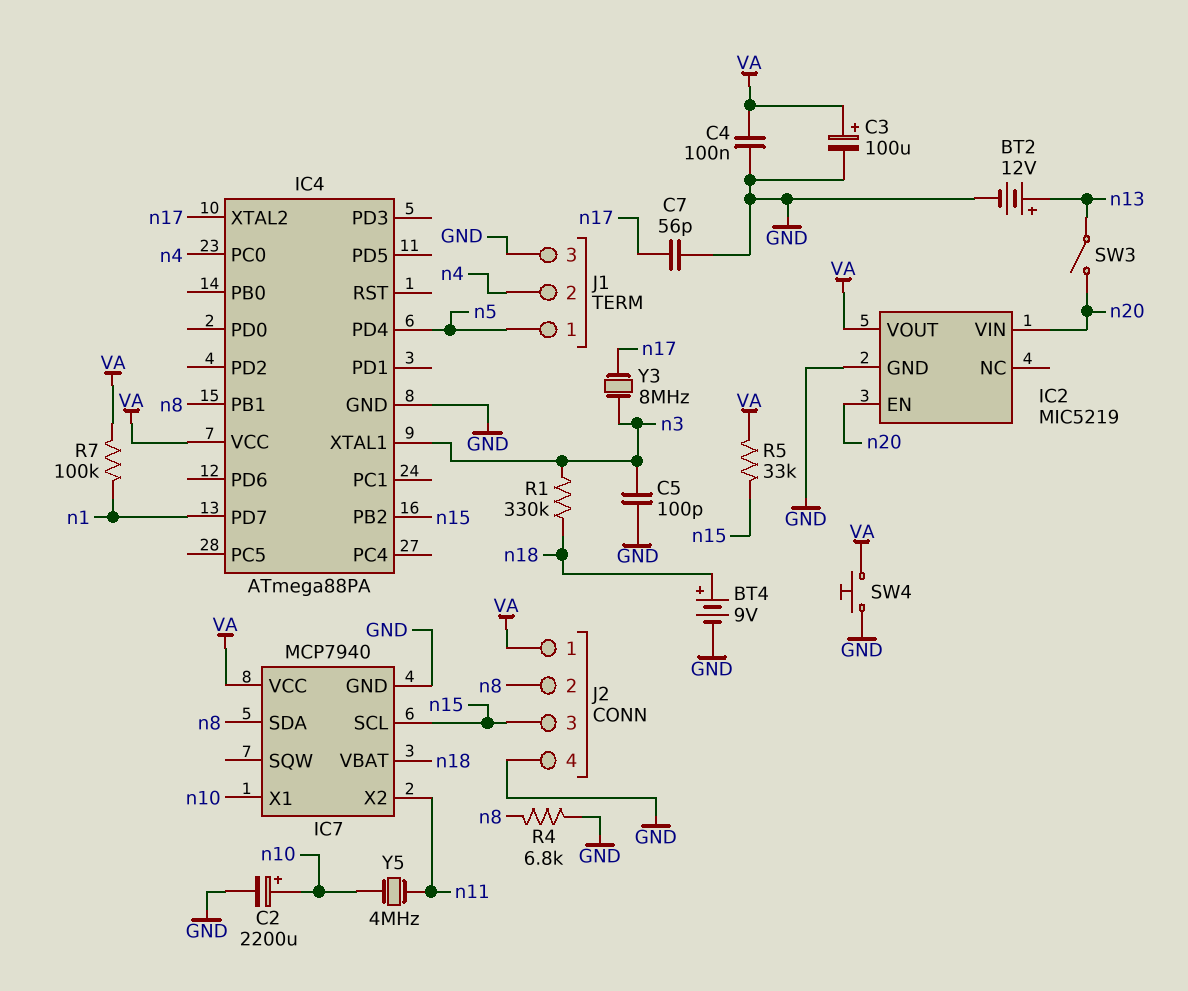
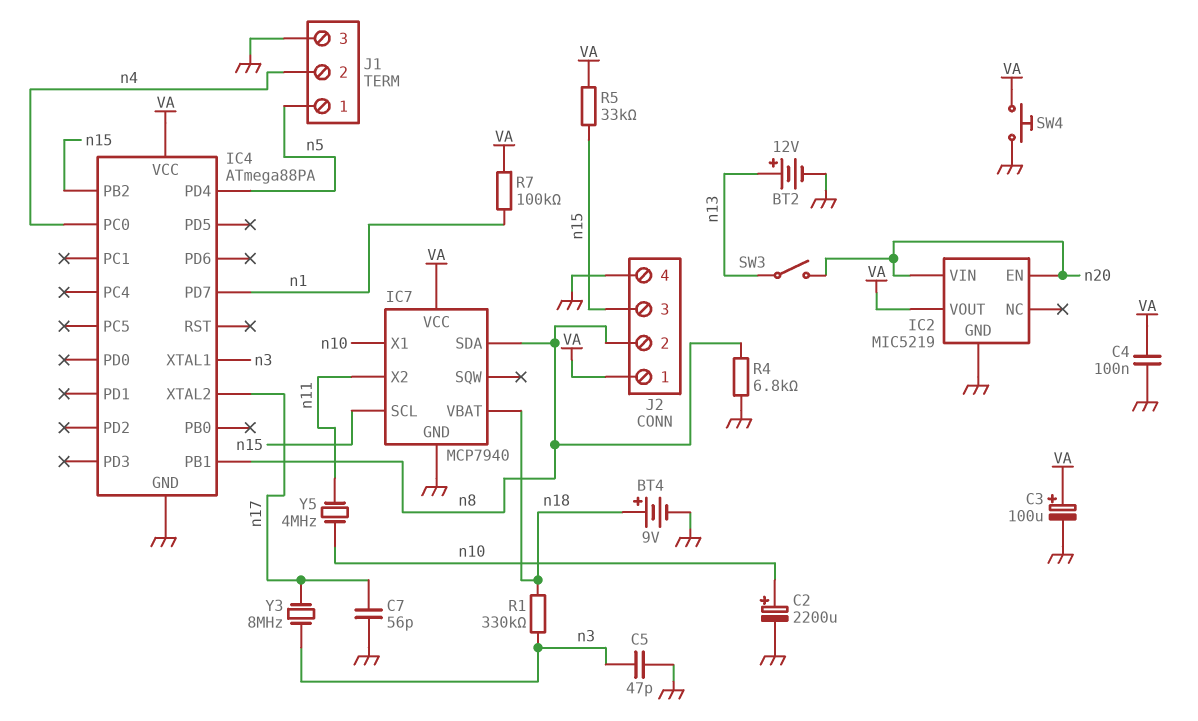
C5: 100pF (GND, n3) -> 47pF (GND, n3)

